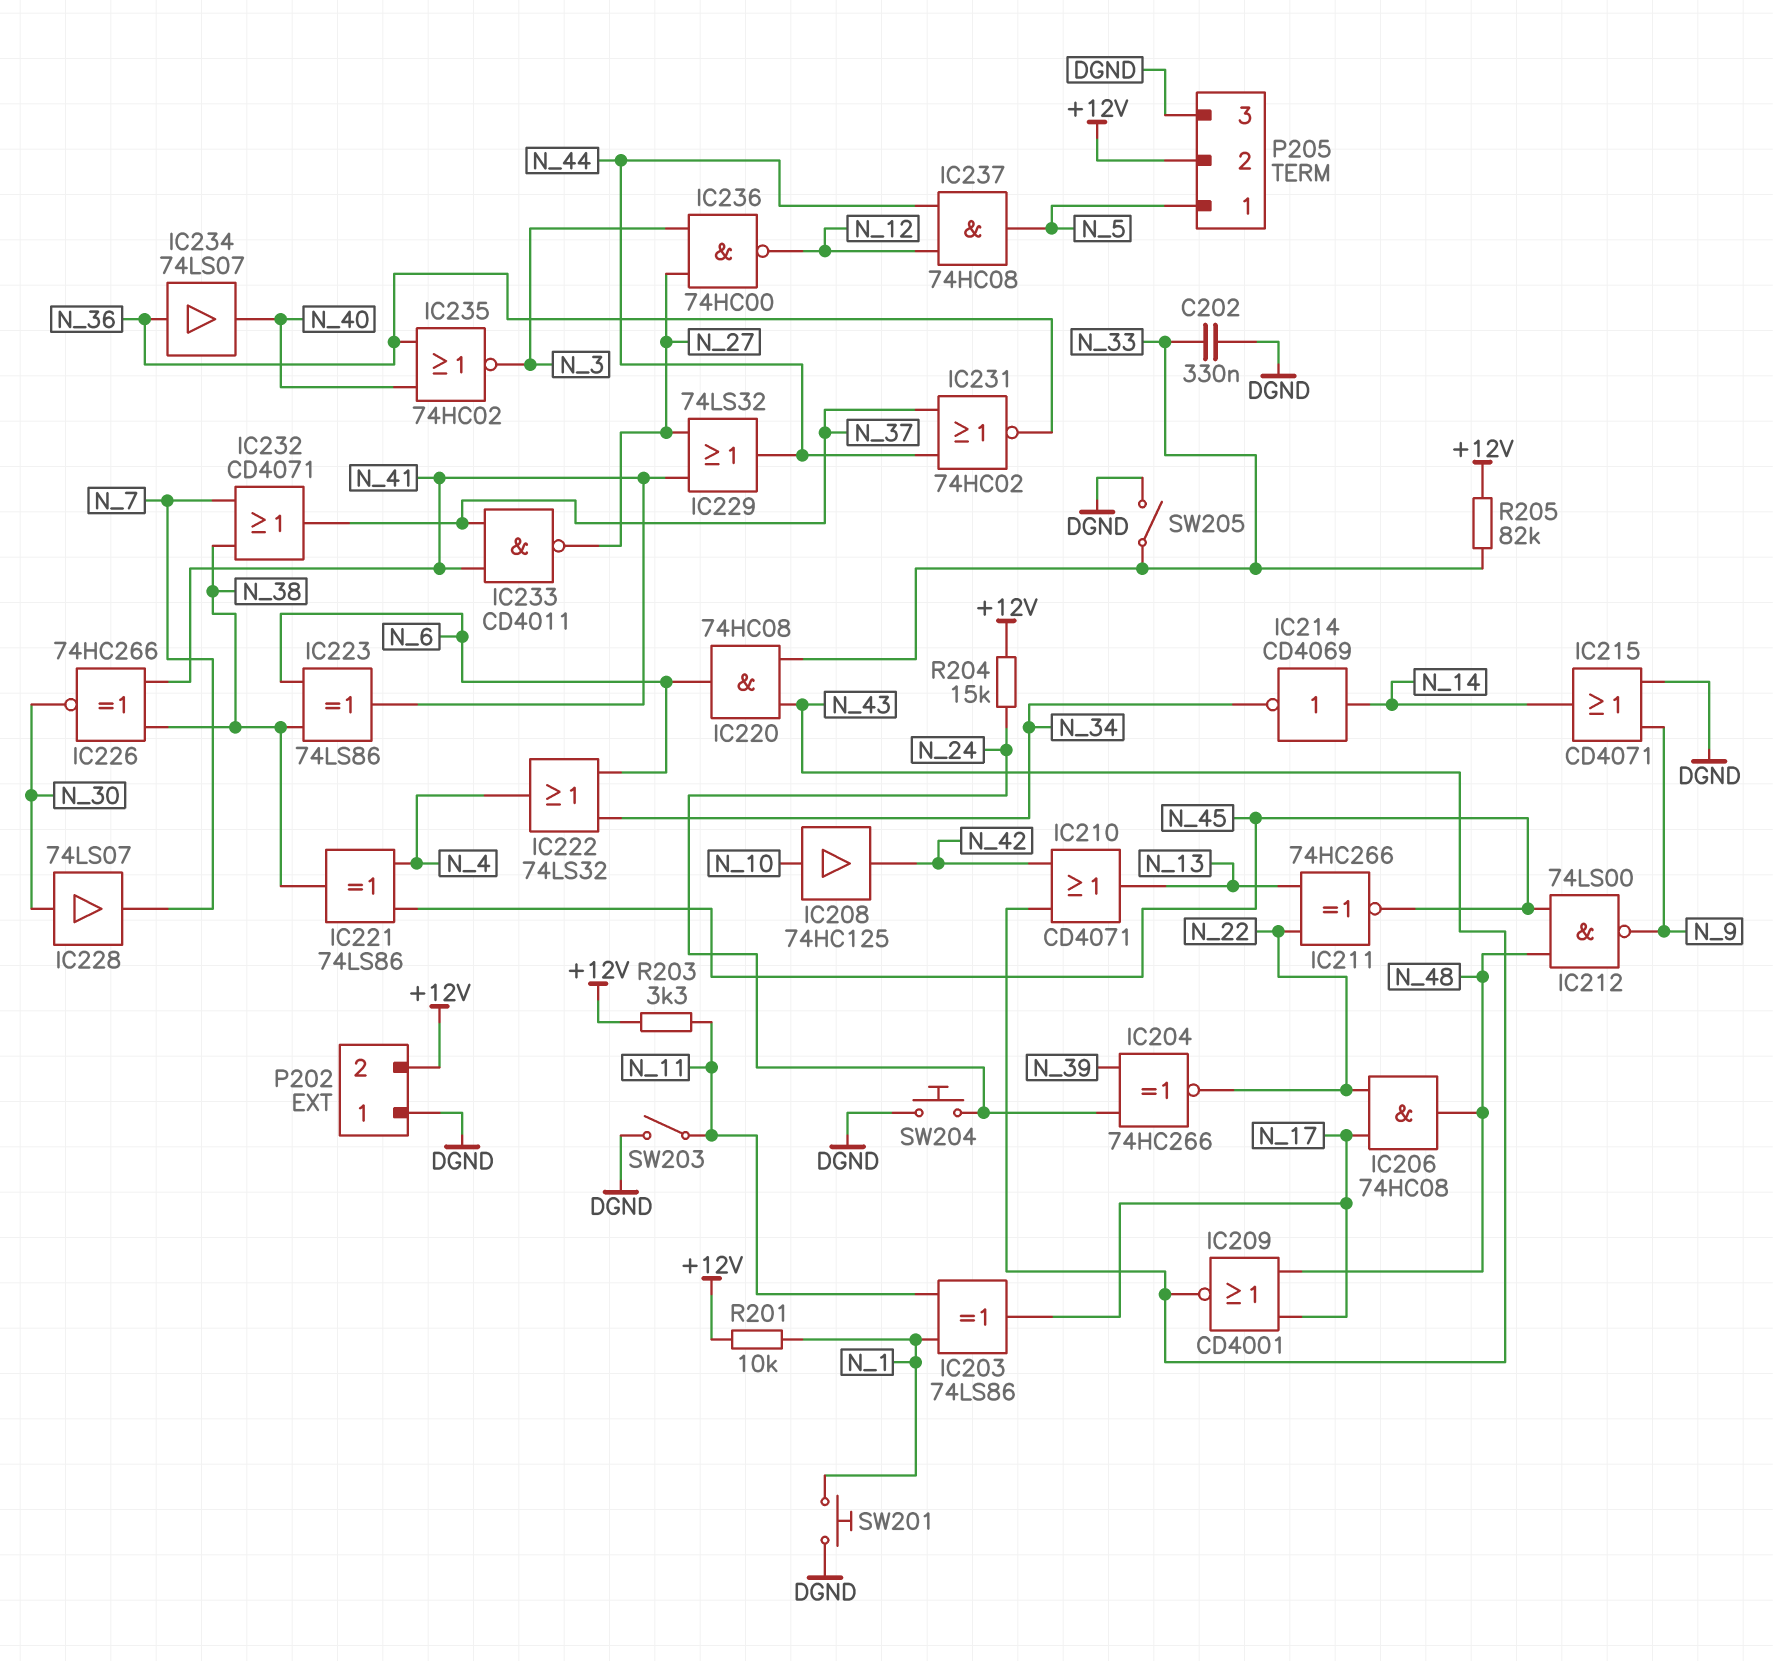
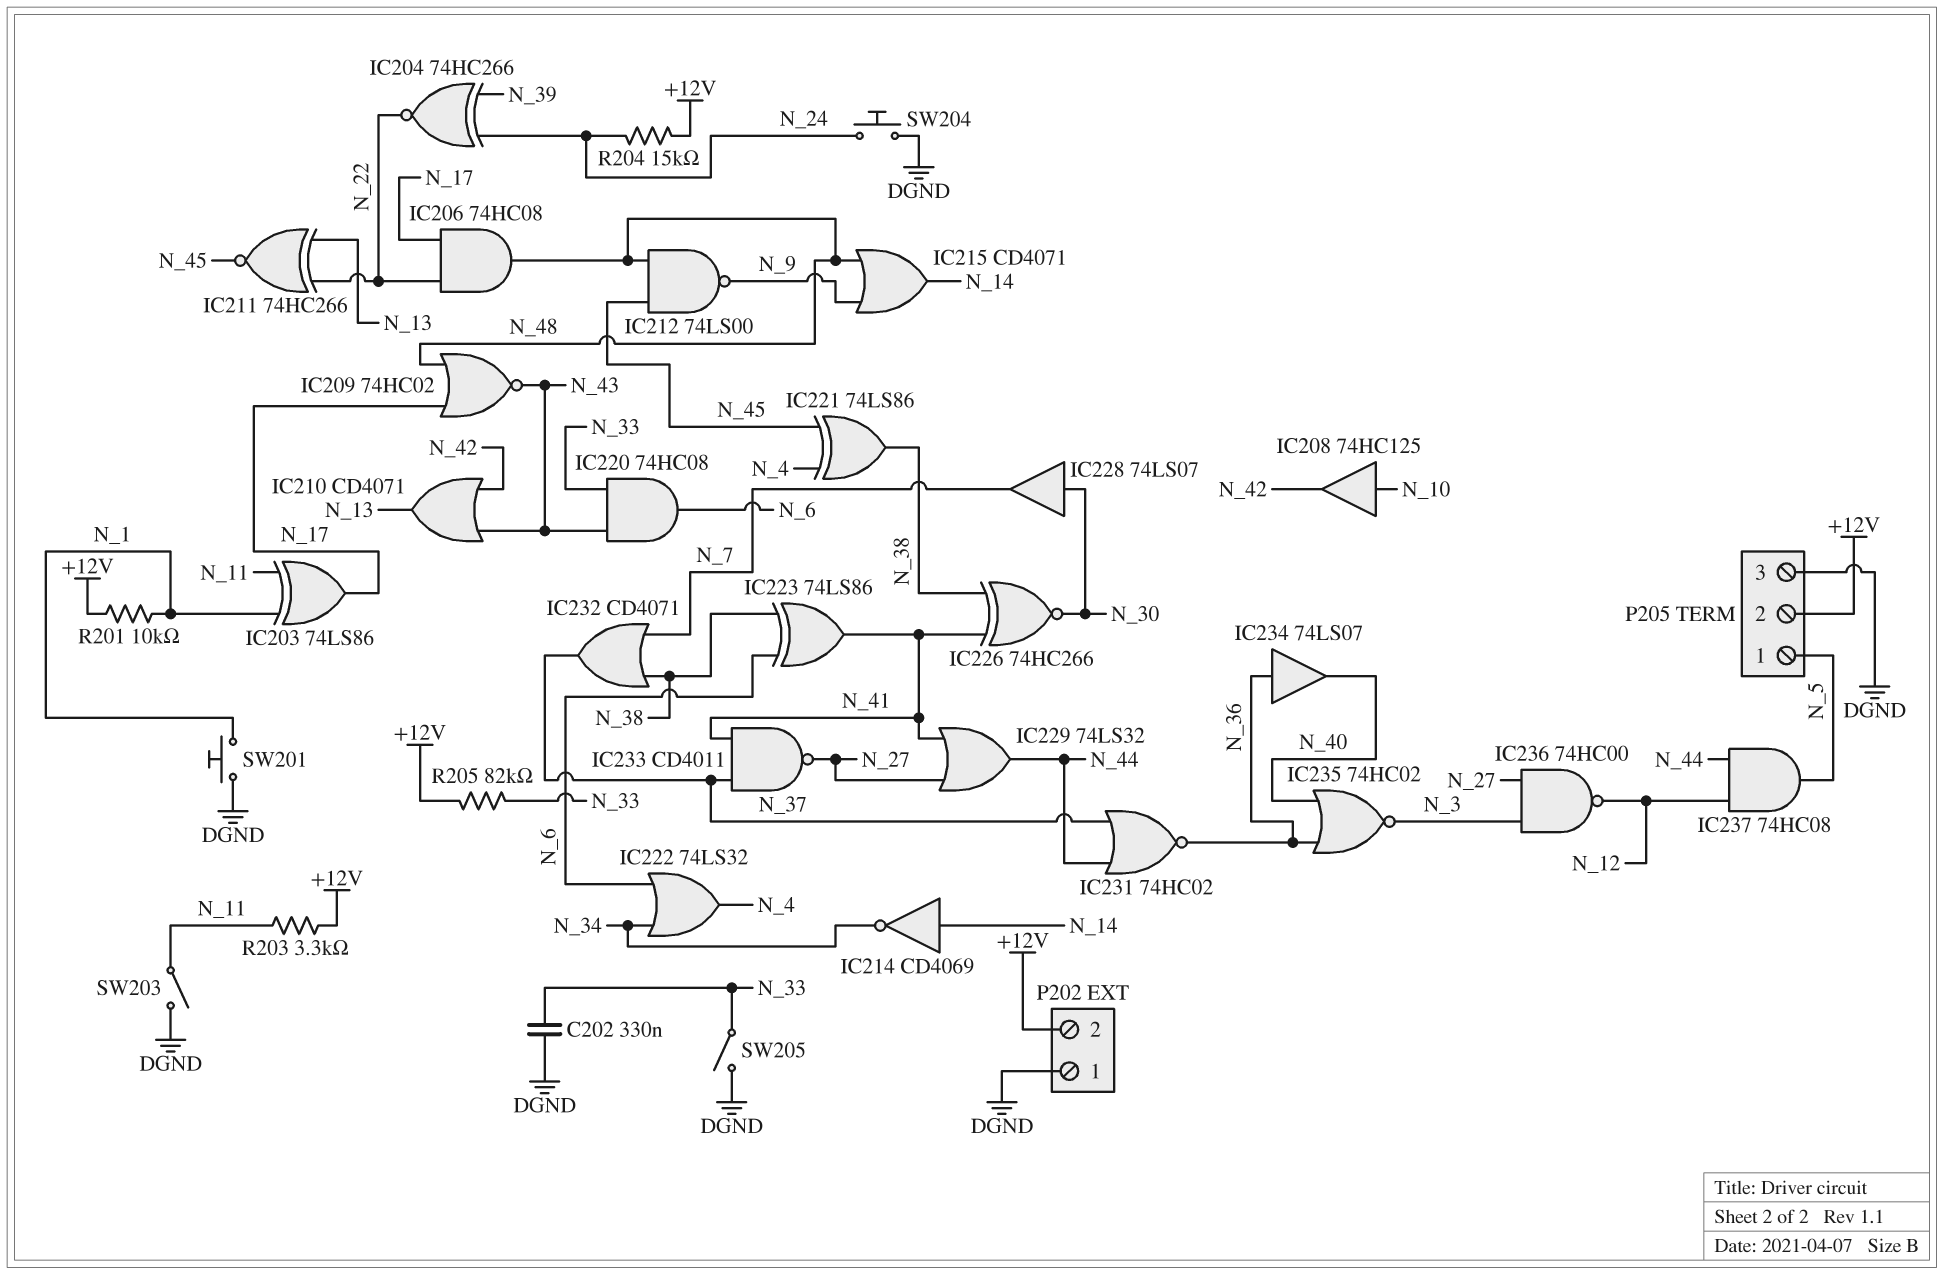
IC209: NOR CD4001 (in N_17, in N_48, out N_43) -> NOR 74HC02 (in N_17, in N_48, out N_43)
IC215: OR CD4071 (in DGND, in N_9, out N_14) -> OR CD4071 (in N_9, in N_48, out N_14)

